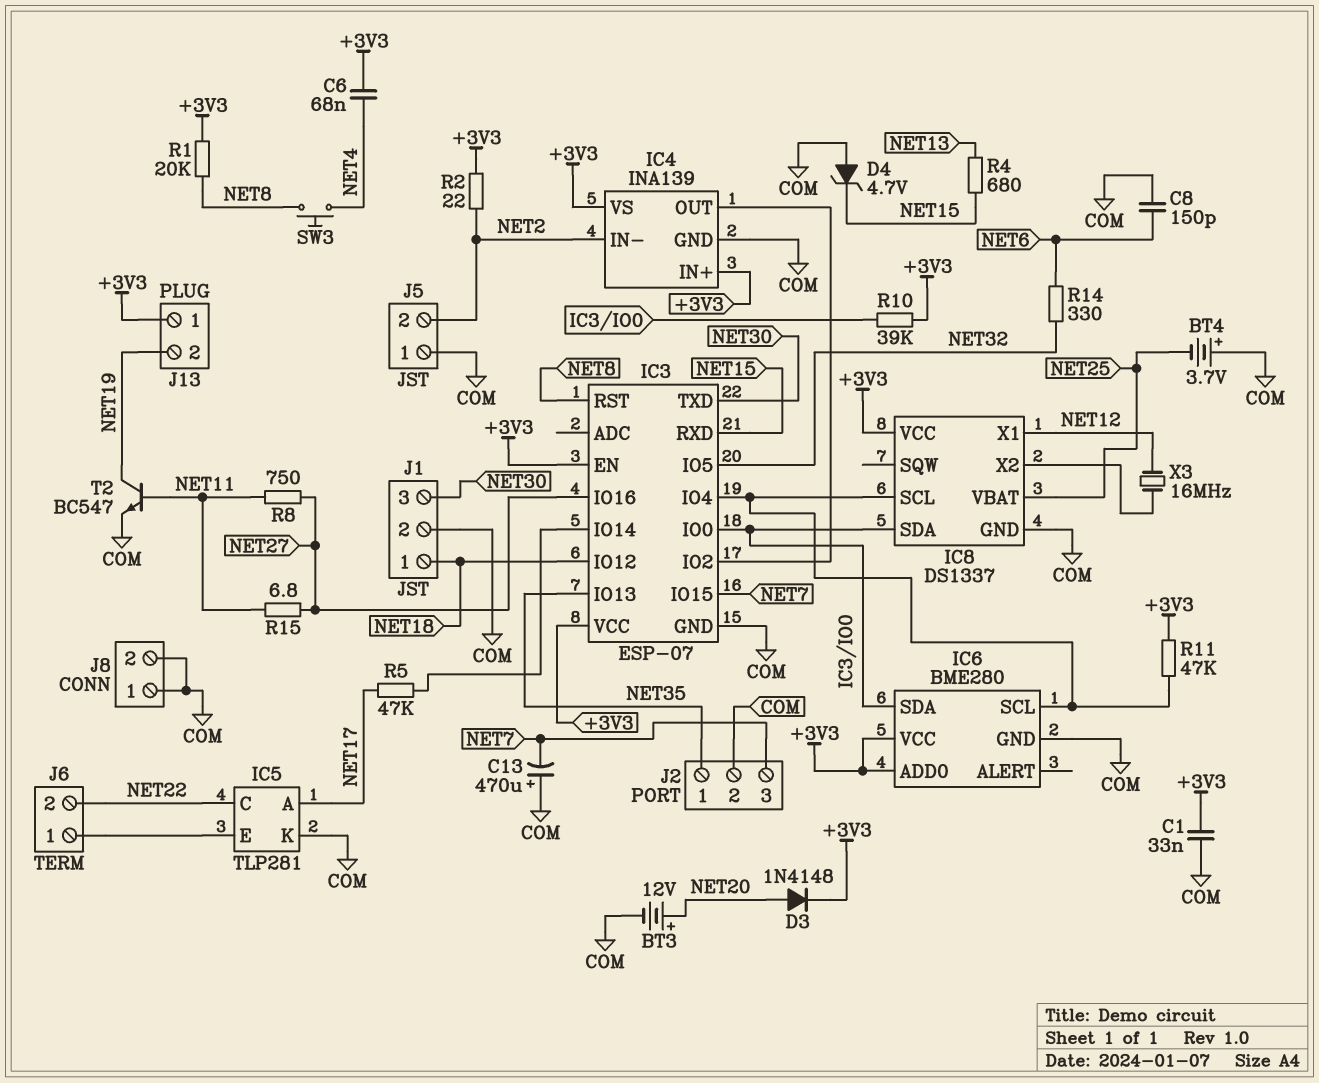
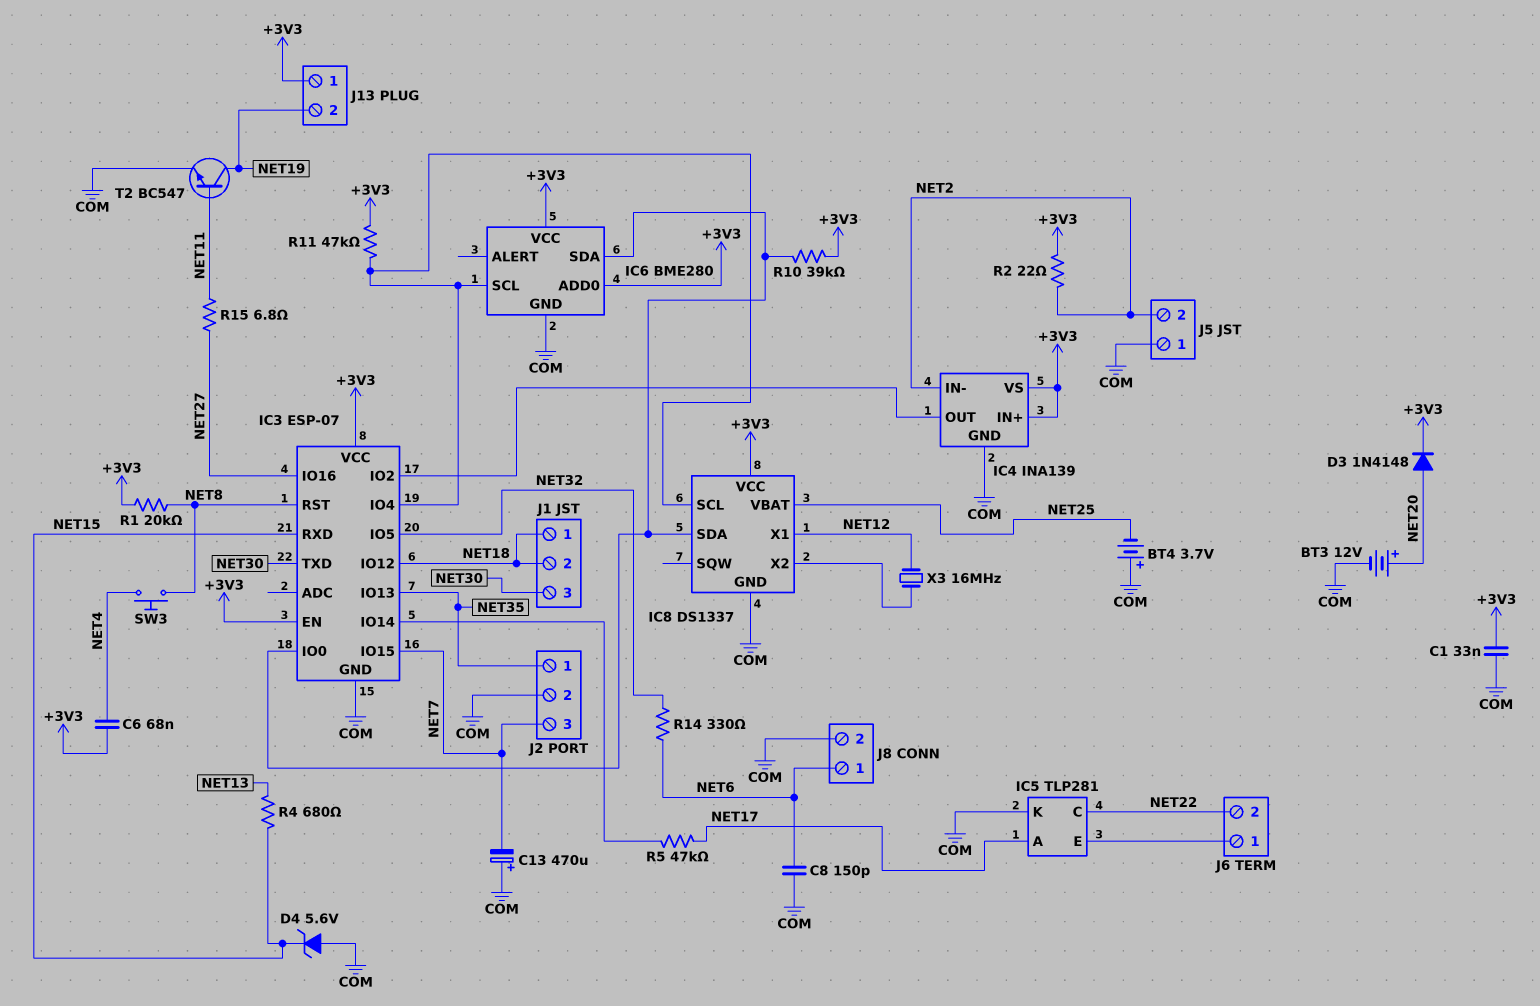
D4: zener 4.7V (A COM, K NET15) -> zener 5.6V (A COM, K NET15)
J1 pin 2: COM -> NET18
J8 pin 1: COM -> NET6
R8: 750 (NET11, NET27) -> none

